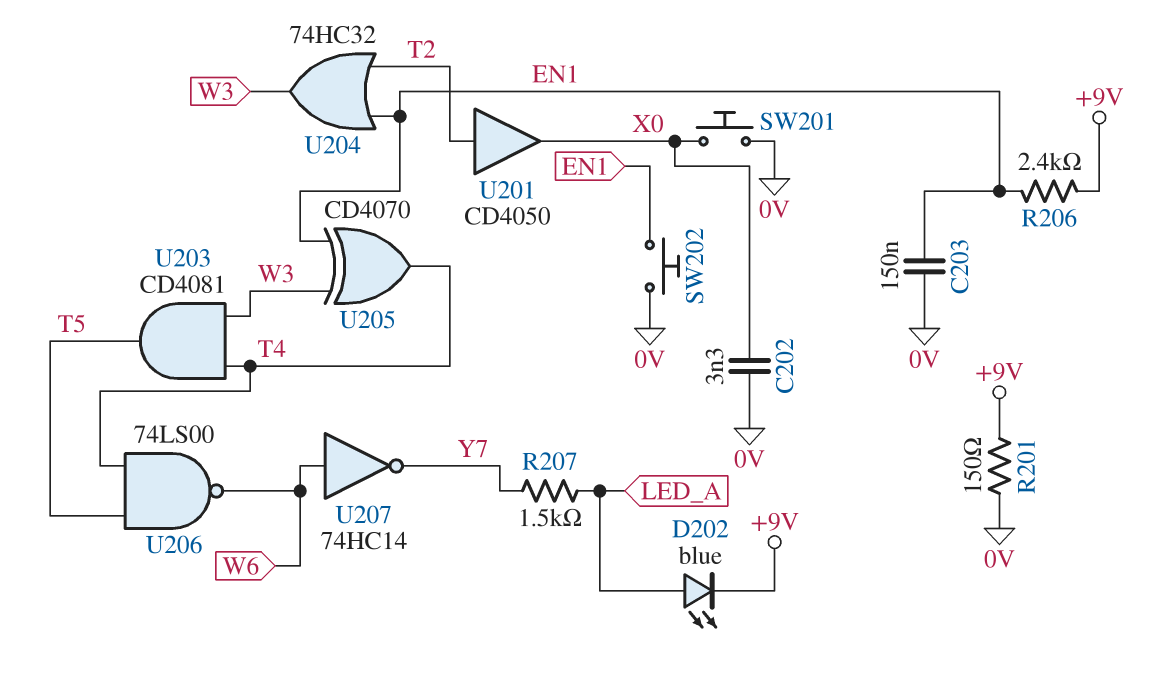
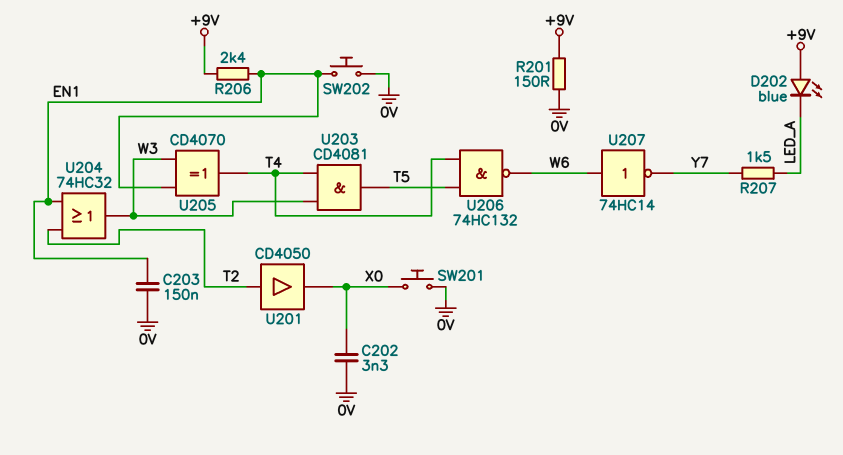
D202: LED blue (A LED_A, K +9V) -> LED blue (A +9V, K LED_A)
U206: NAND 74LS00 (in T4, in T5, out W6) -> NAND 74HC132 (in T4, in T5, out W6)

